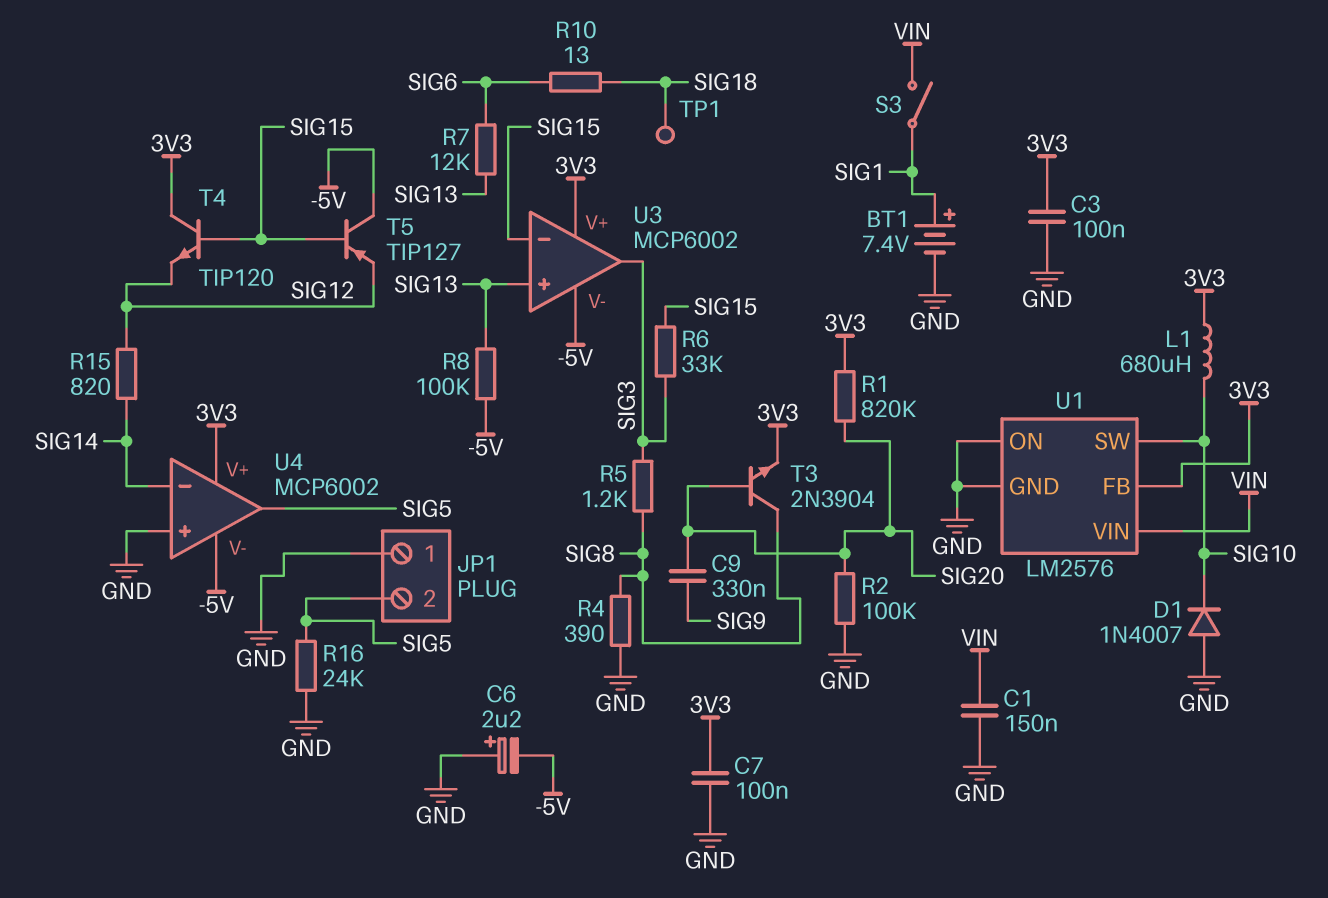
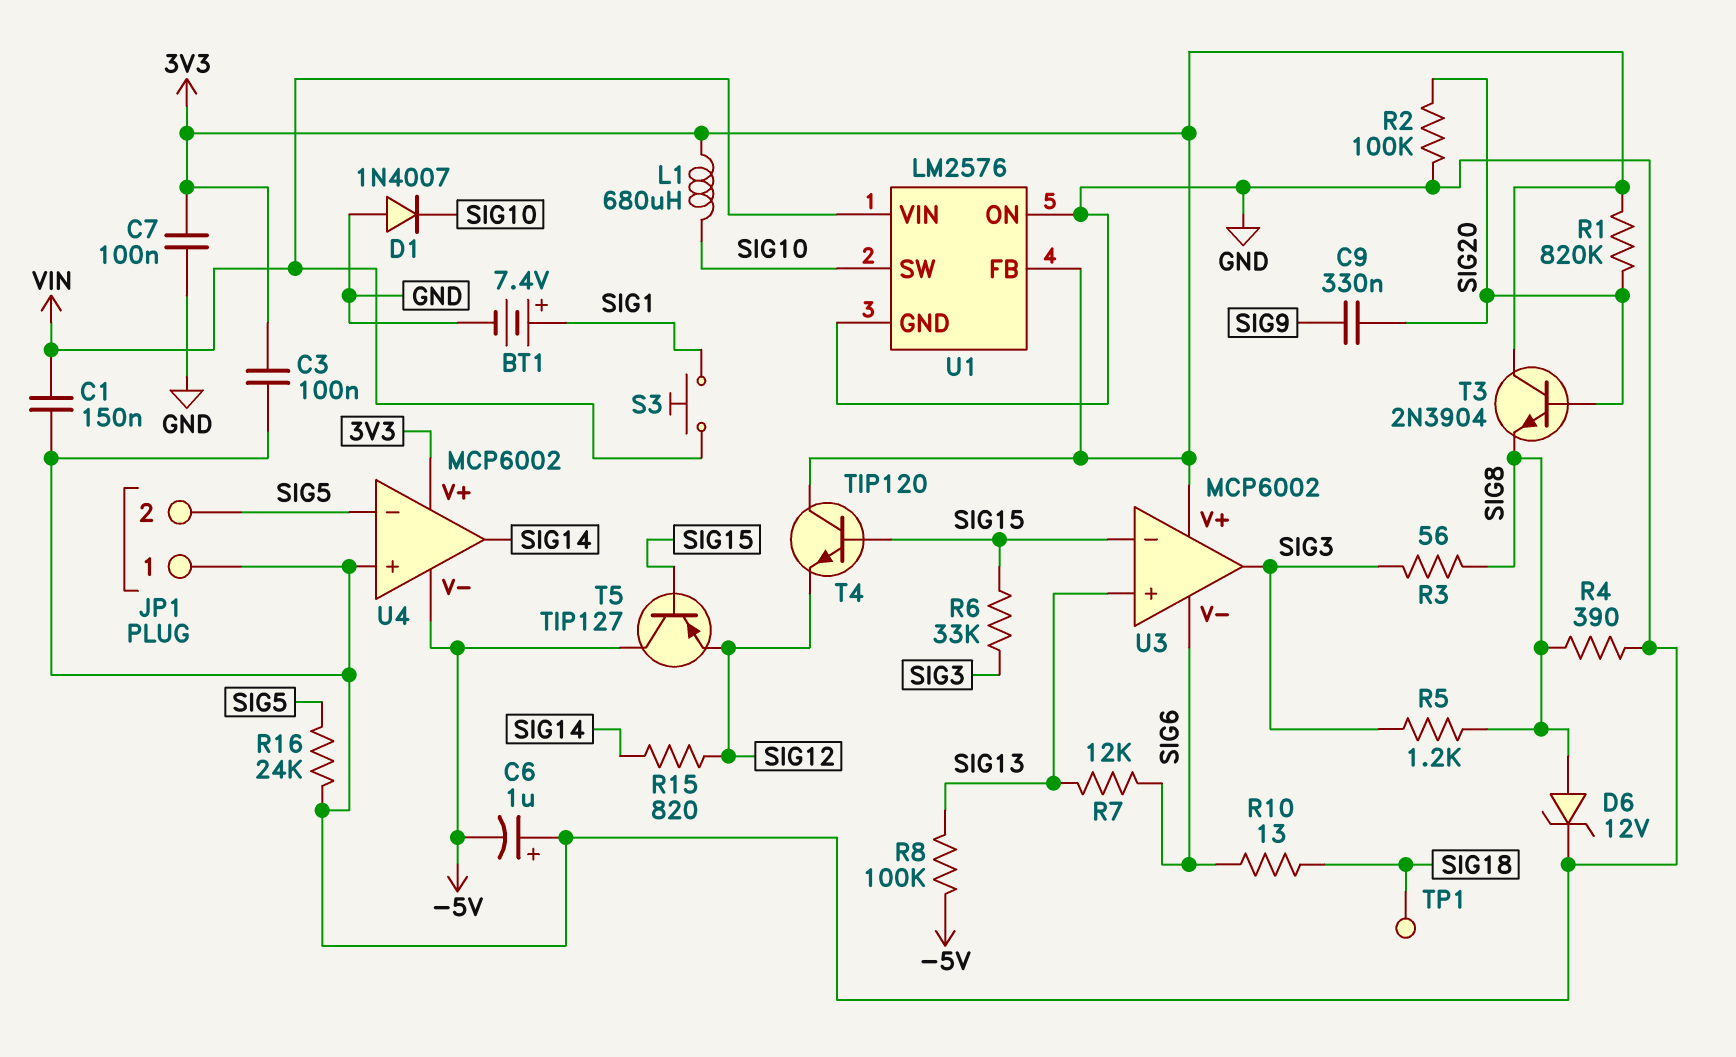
C6: 2.2uF (plus GND, minus -5V) -> 1uF (plus GND, minus -5V)
D6: none -> zener 12V (A SIG8, K GND)
R3: none -> 56 (SIG3, SIG8)
S3: switch (SIG1, VIN) -> button (SIG1, VIN)
T3: NPN 2N3904 (B SIG20, C SIG8, E 3V3) -> NPN 2N3904 (B SIG20, C 3V3, E SIG8)
U3 pin V-: -5V -> SIG6
U4 pin in-: SIG14 -> SIG5
U4 pin out: SIG5 -> SIG14

